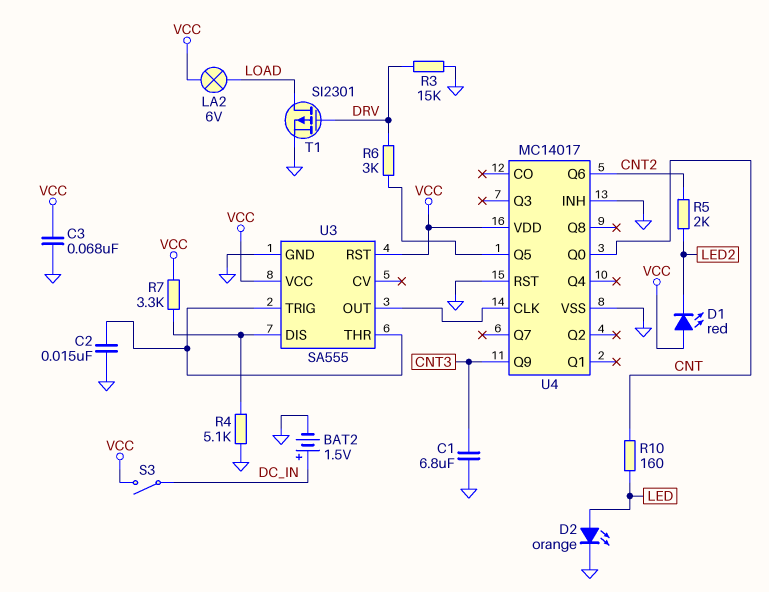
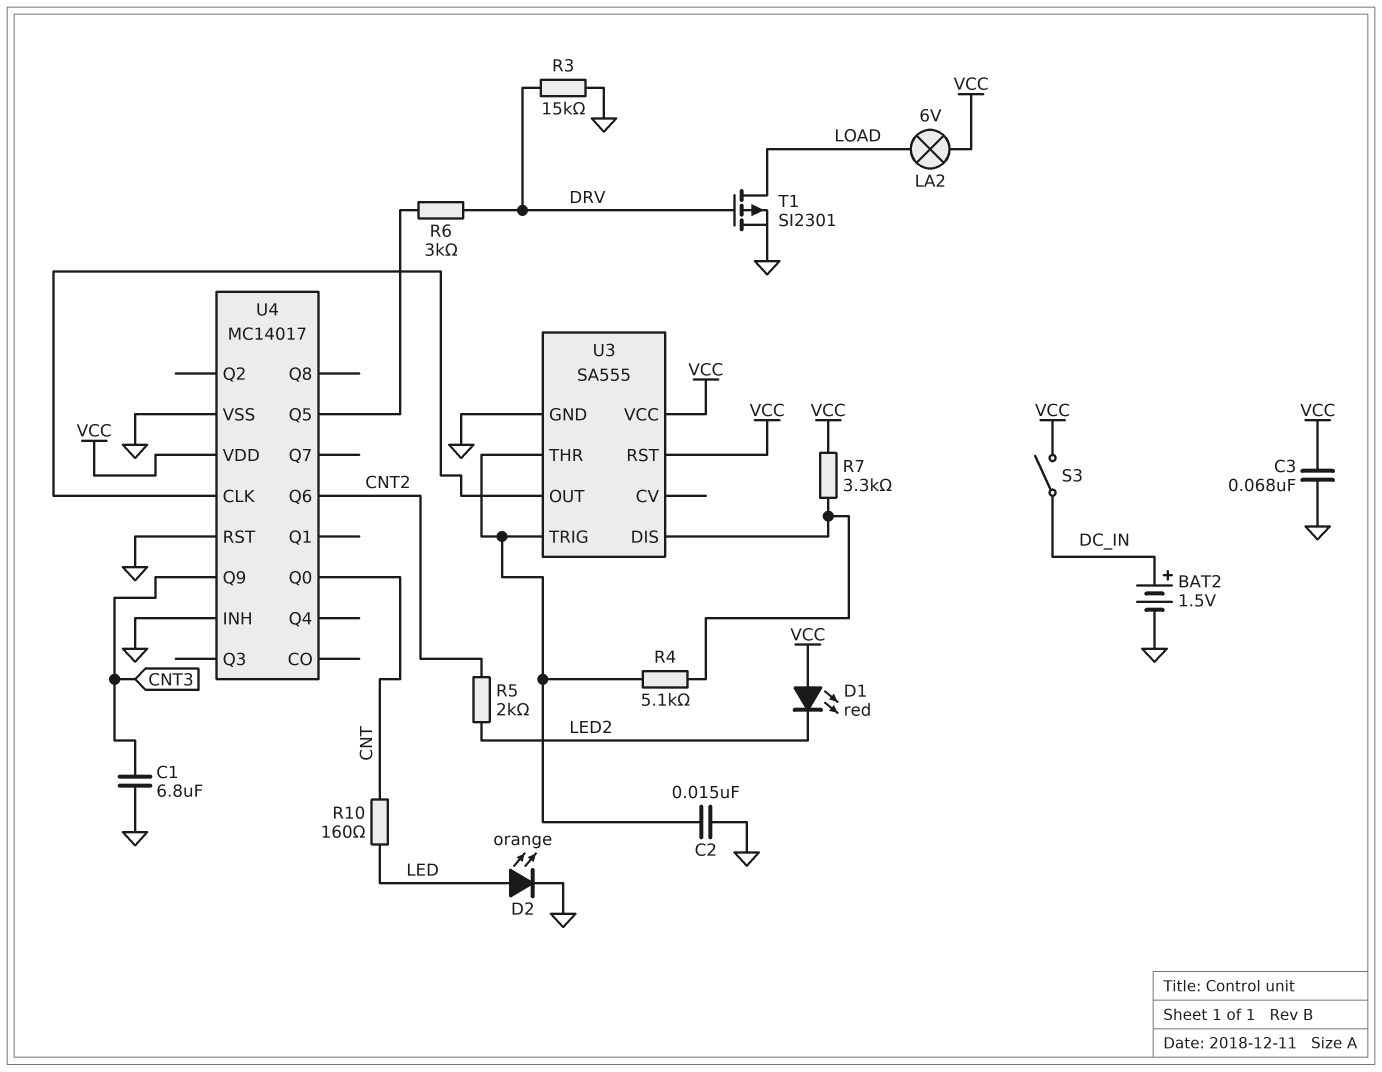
R4: 5.1k (GND, U3/DIS) -> 5.1k (U3/DIS, U3/THR)

